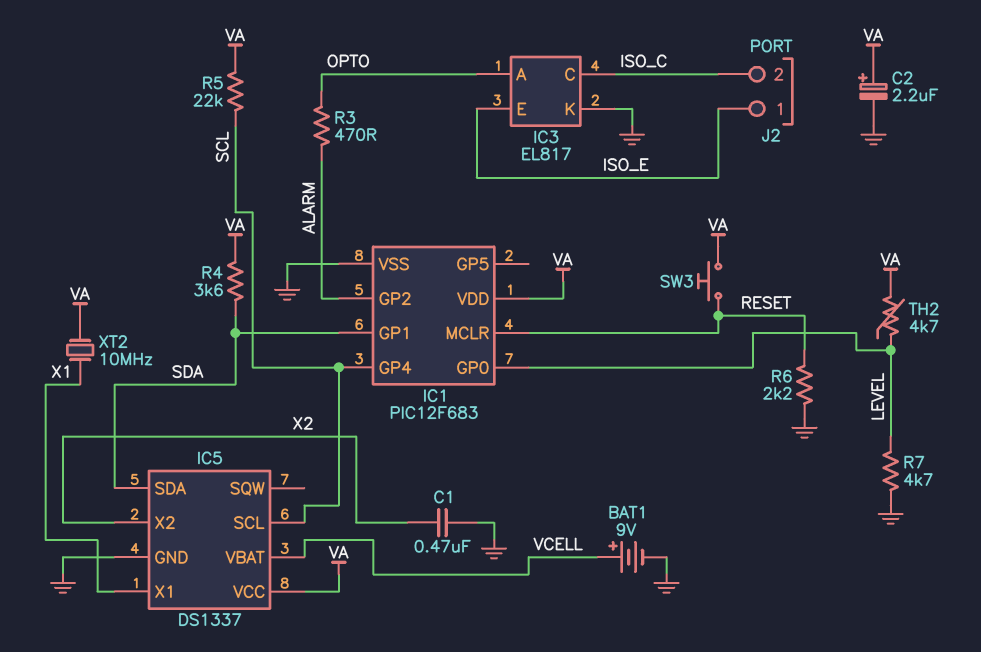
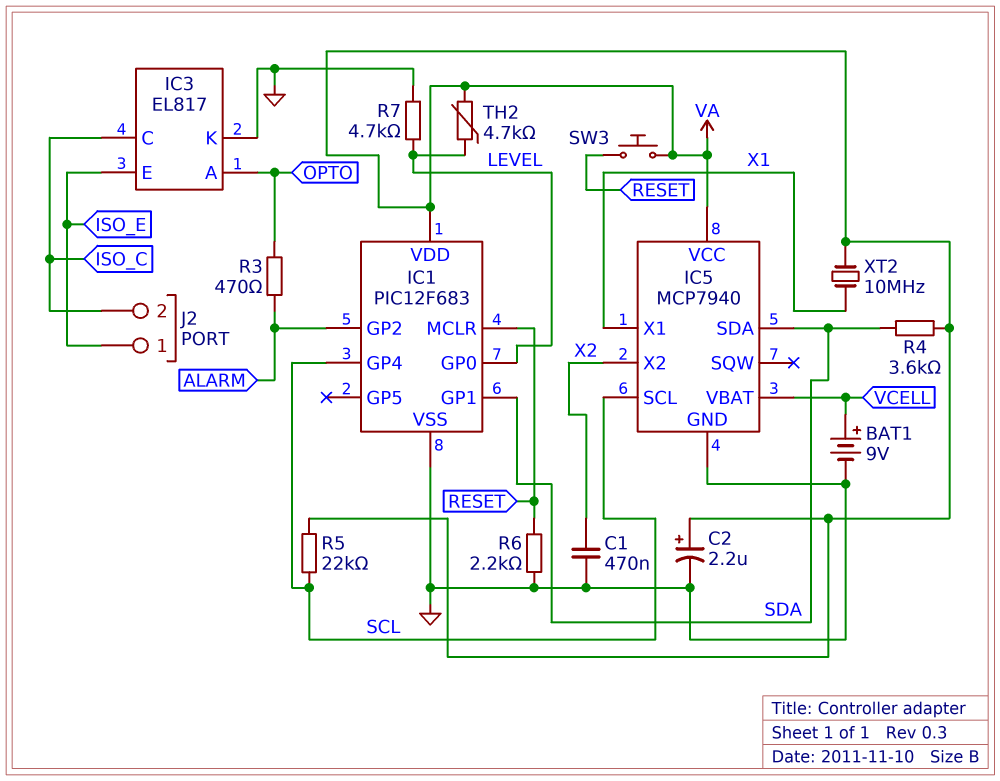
IC5: DS1337 -> MCP7940

